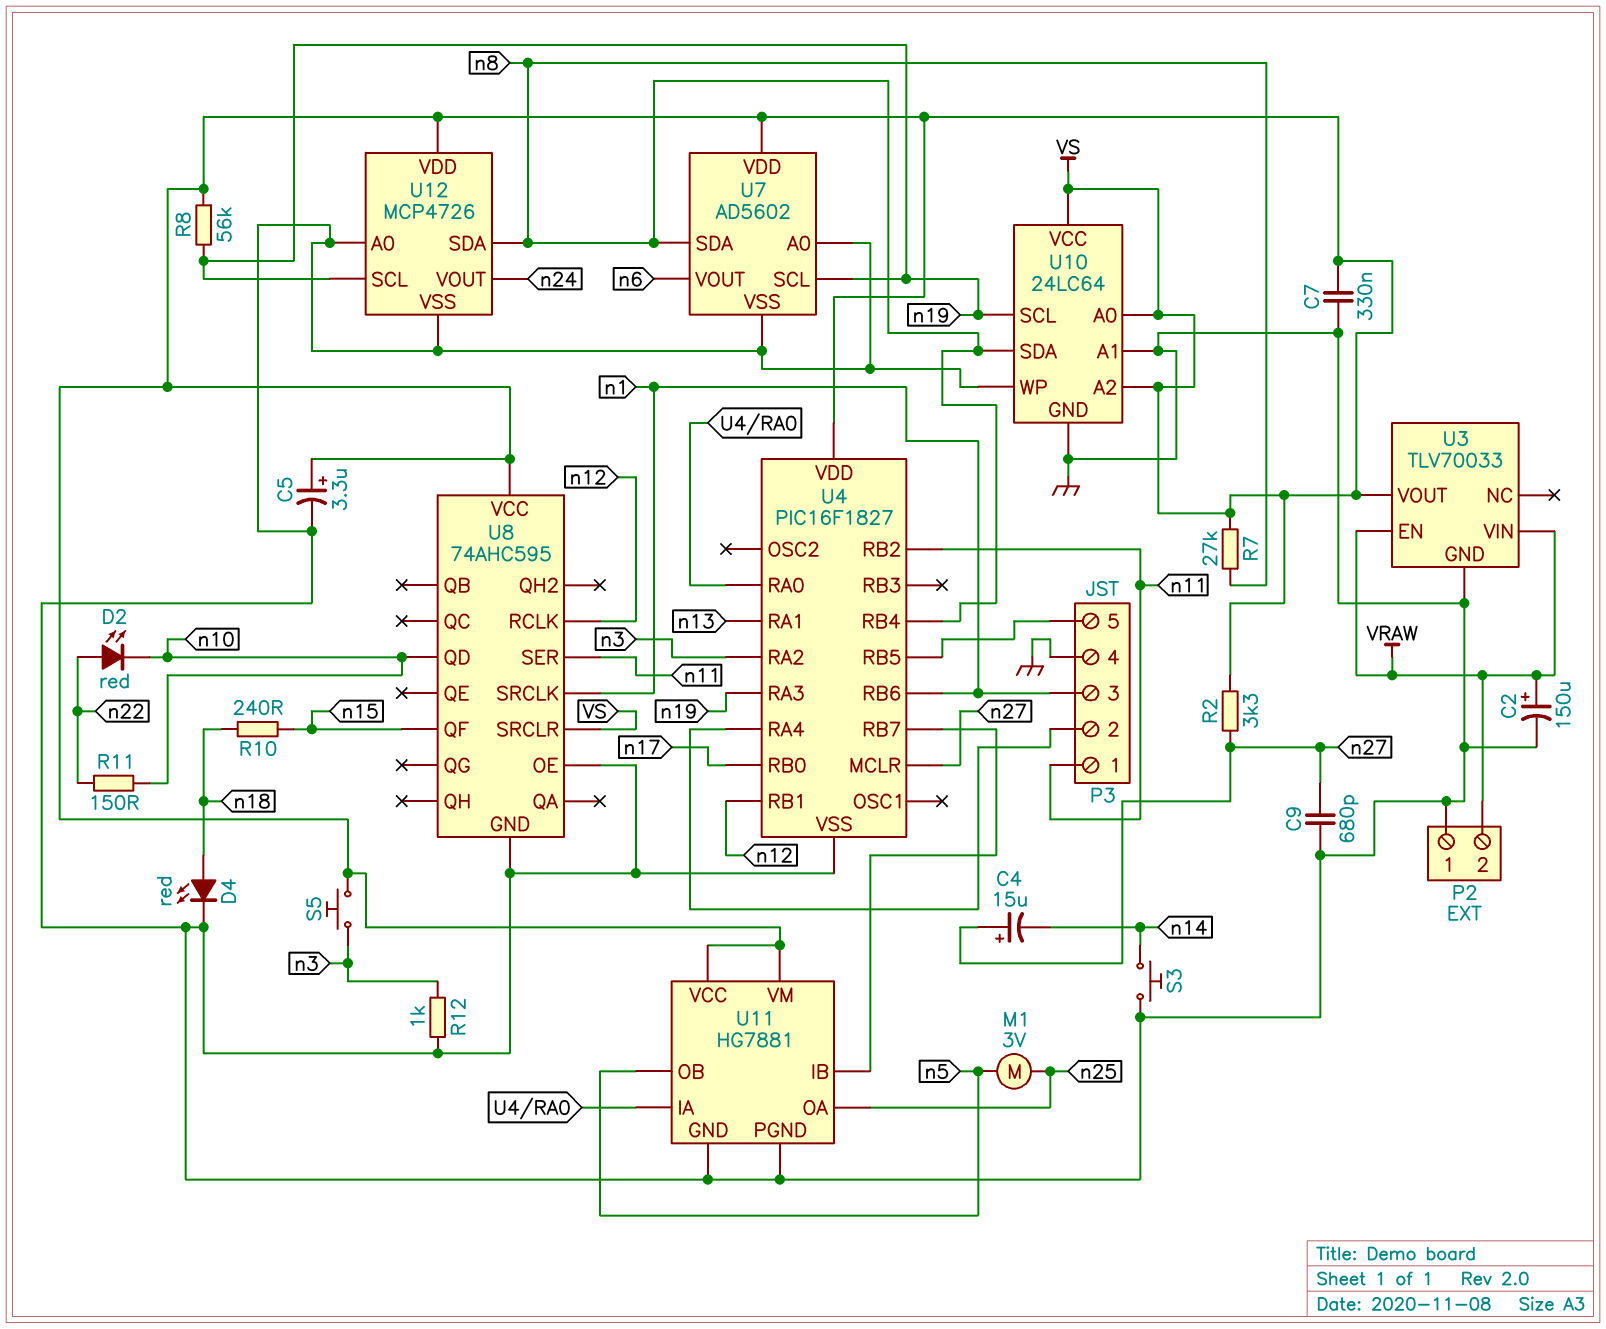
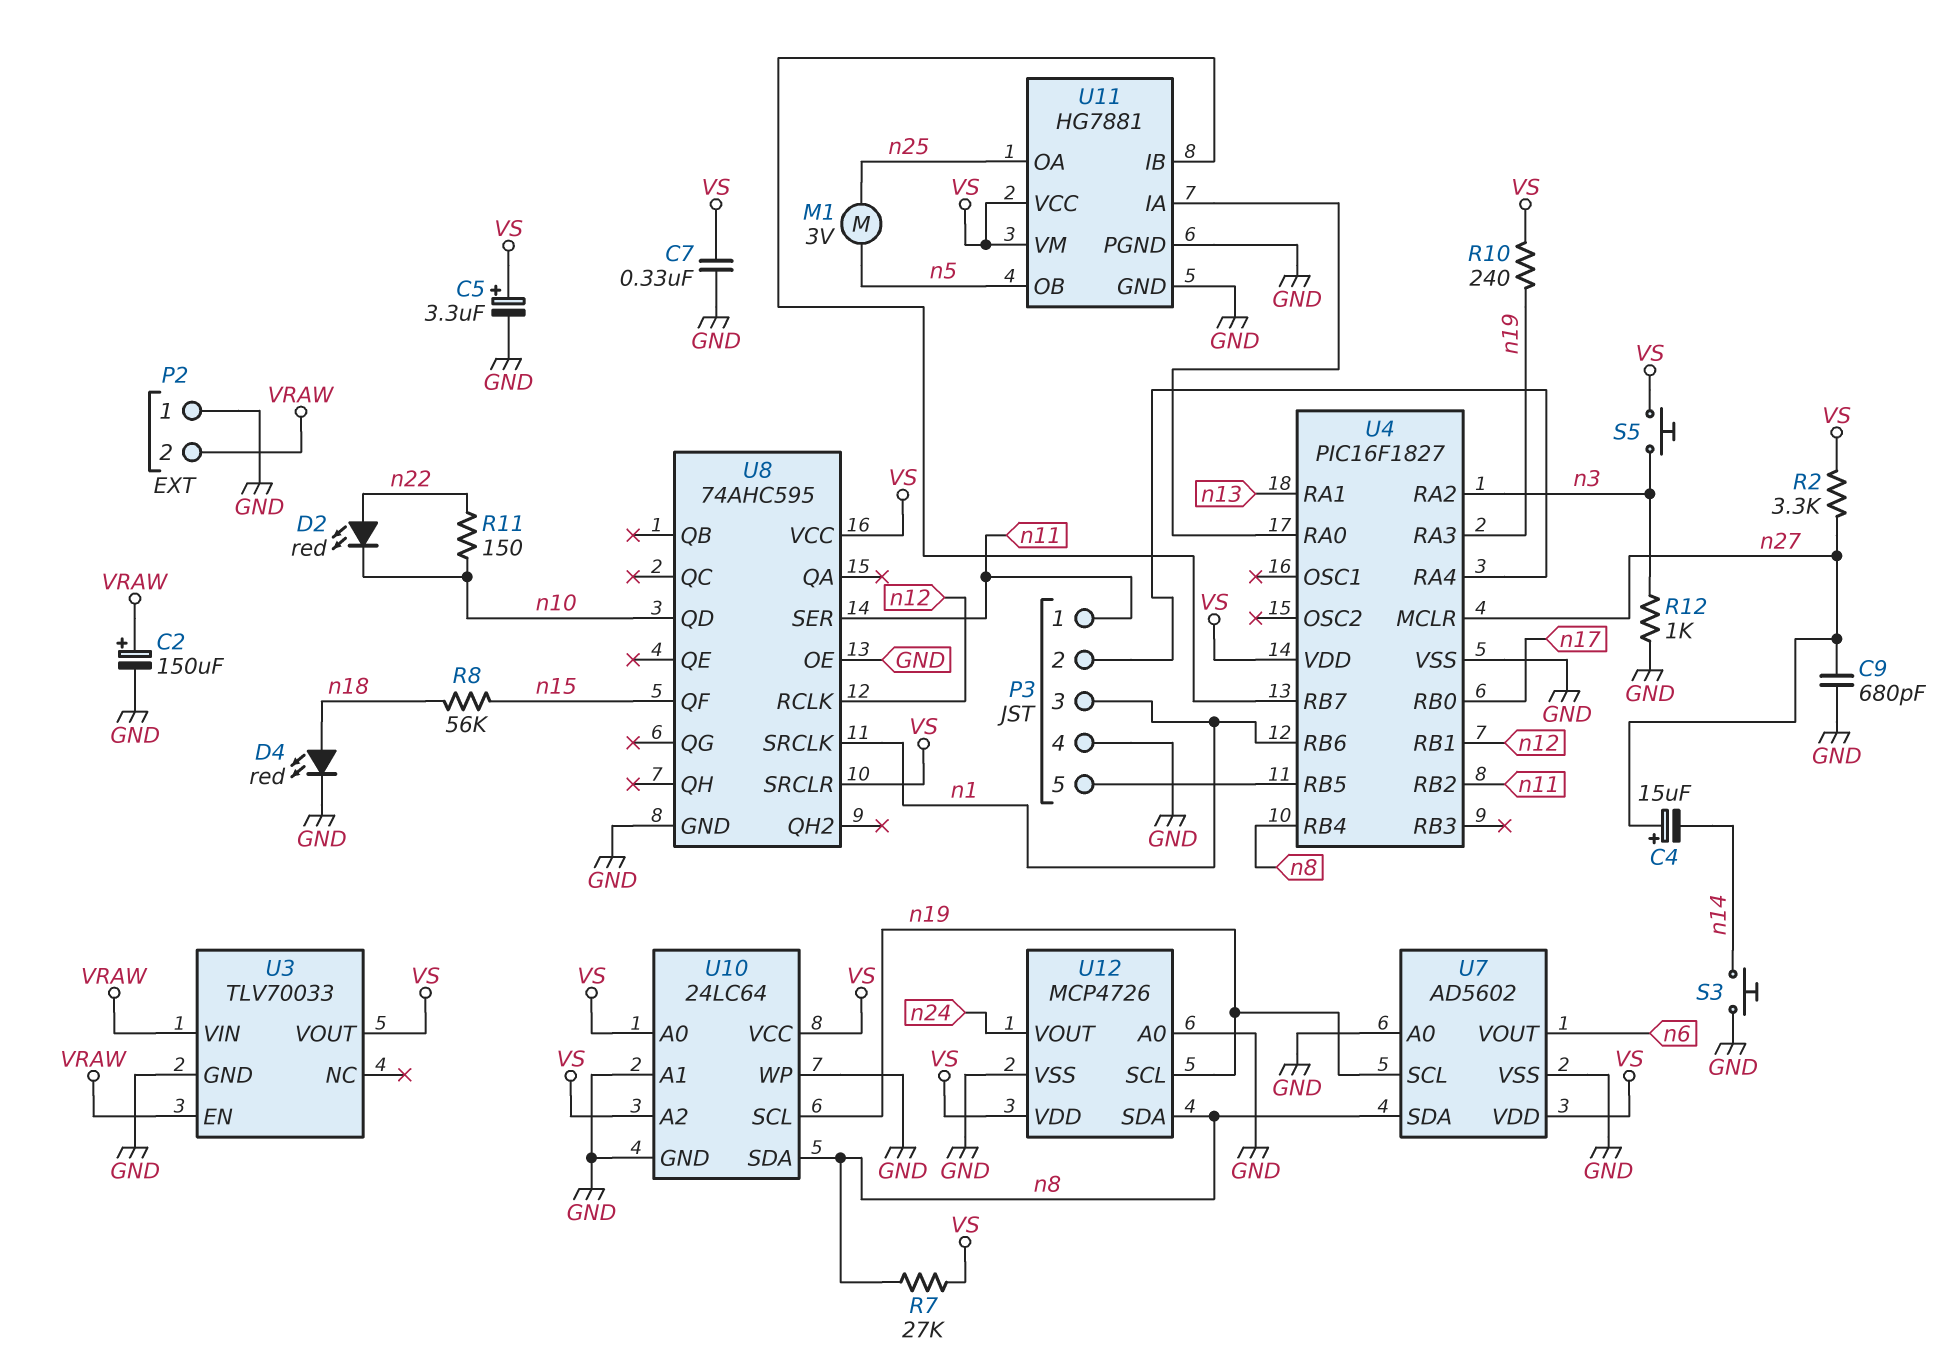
R8: 56k (VS, n19) -> 56k (n15, n18)
R10: 240 (n15, n18) -> 240 (VS, n19)

